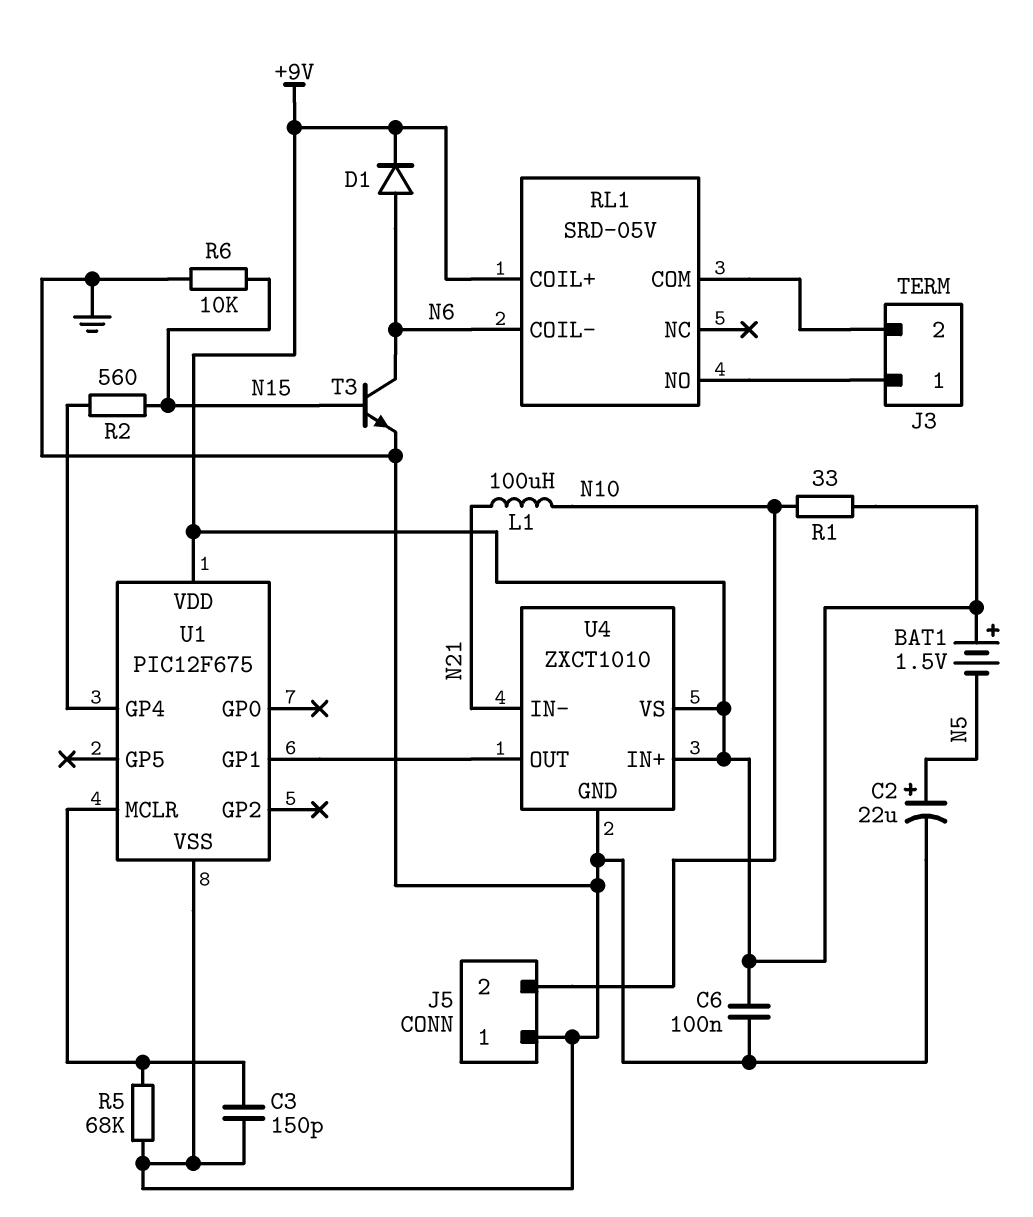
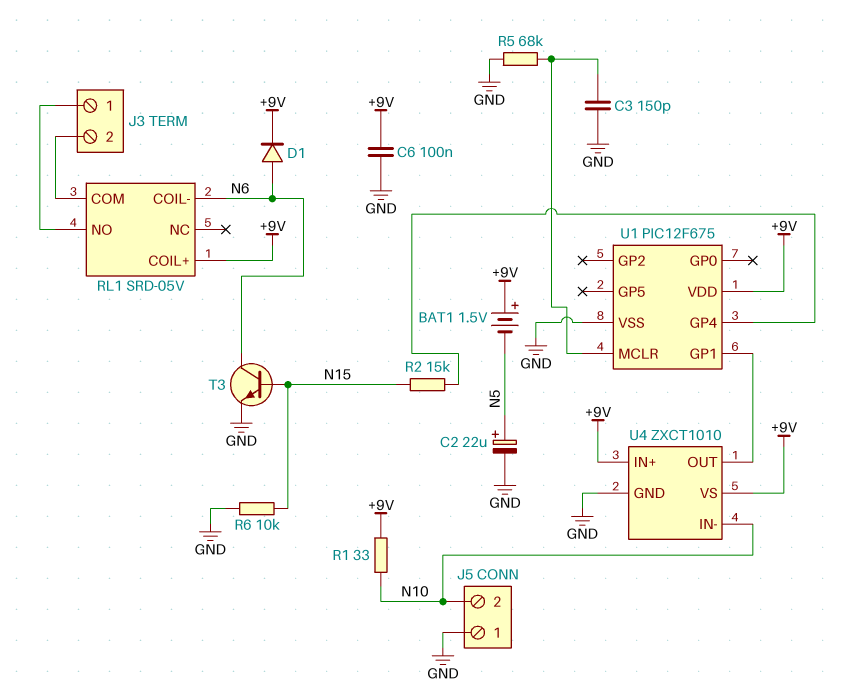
L1: 100uH (N10, N21) -> none
R2: 560 (N15, U1/GP4) -> 15k (N15, U1/GP4)
U4 pin IN-: N21 -> N10

